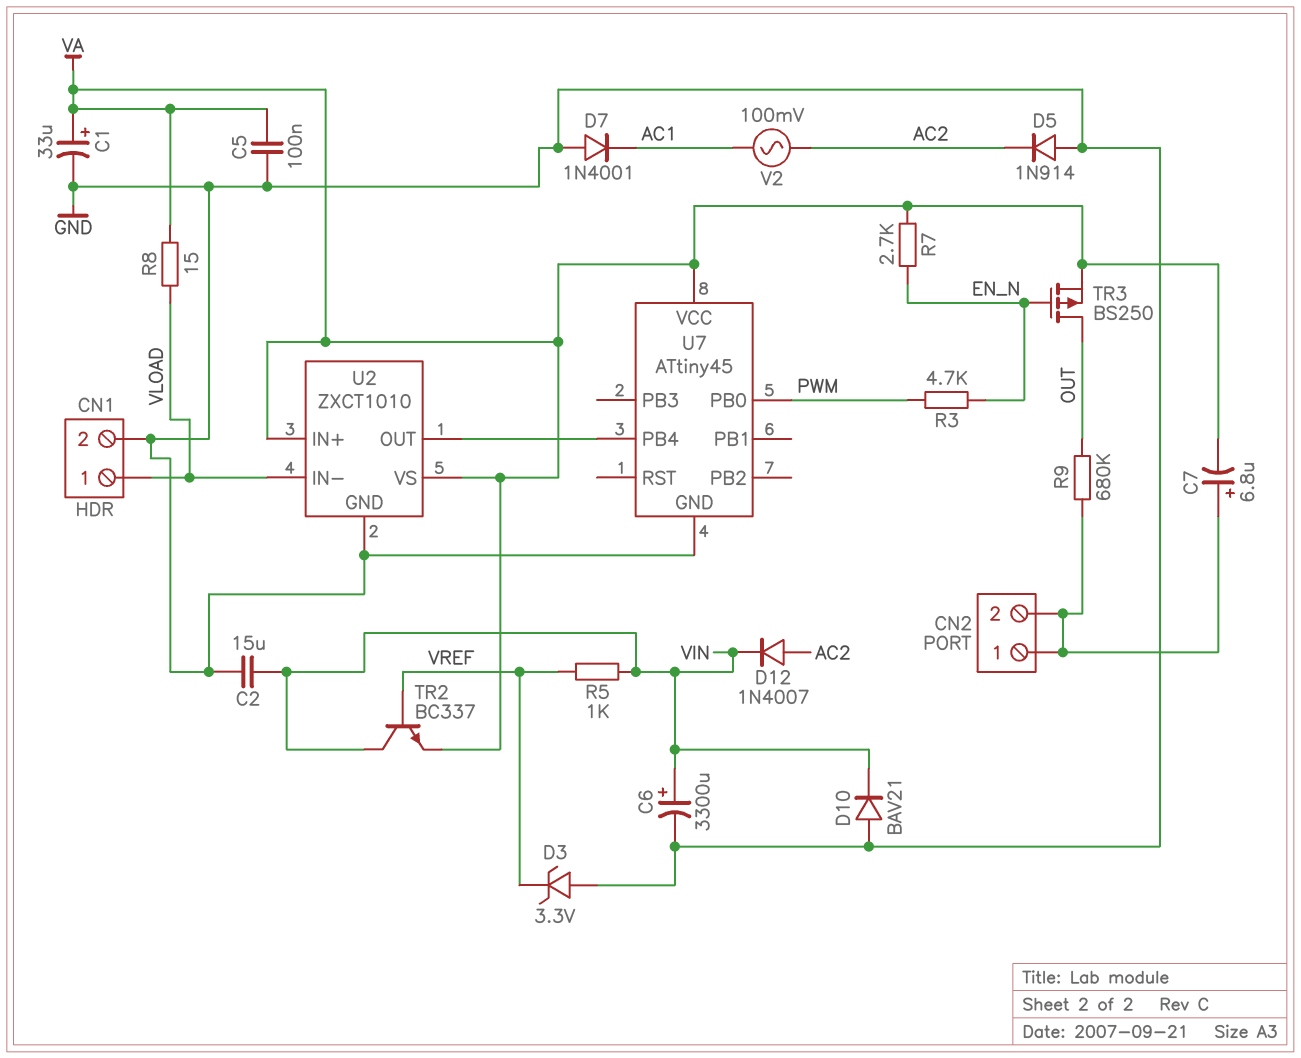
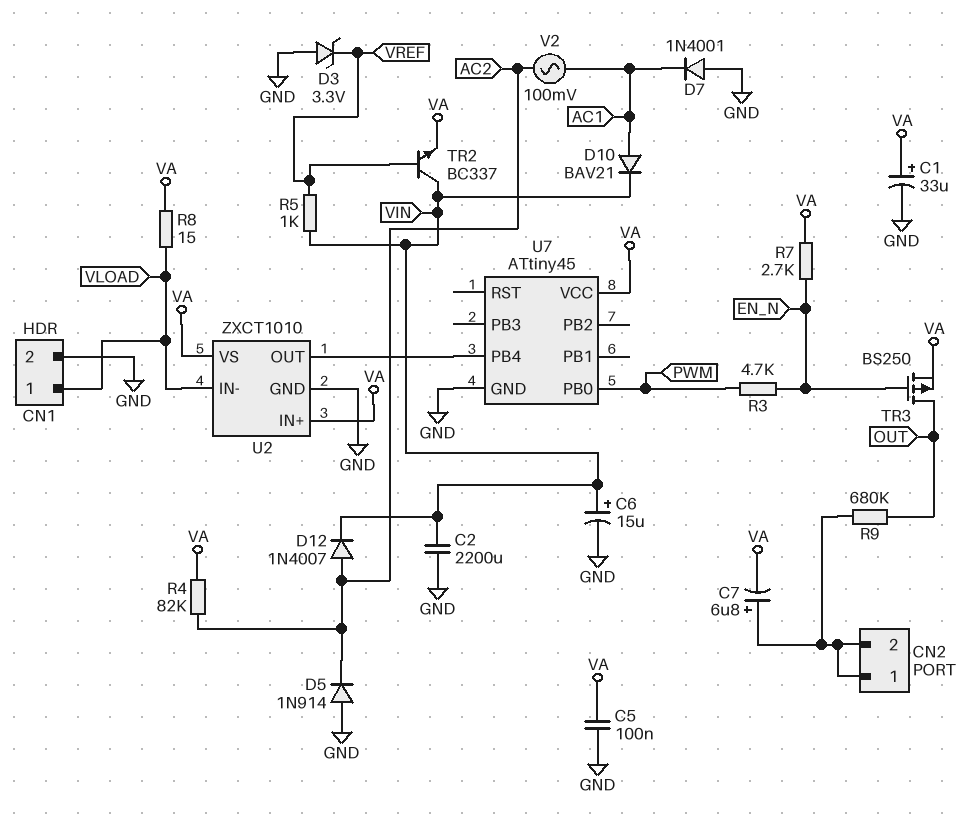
C2: 15uF (GND, VIN) -> 2200uF (GND, VIN)
C6: 3300uF (plus VIN, minus GND) -> 15uF (plus VIN, minus GND)
D10: diode BAV21 (A GND, K VIN) -> diode BAV21 (A AC1, K VIN)
R4: none -> 82k (AC2, VA)

